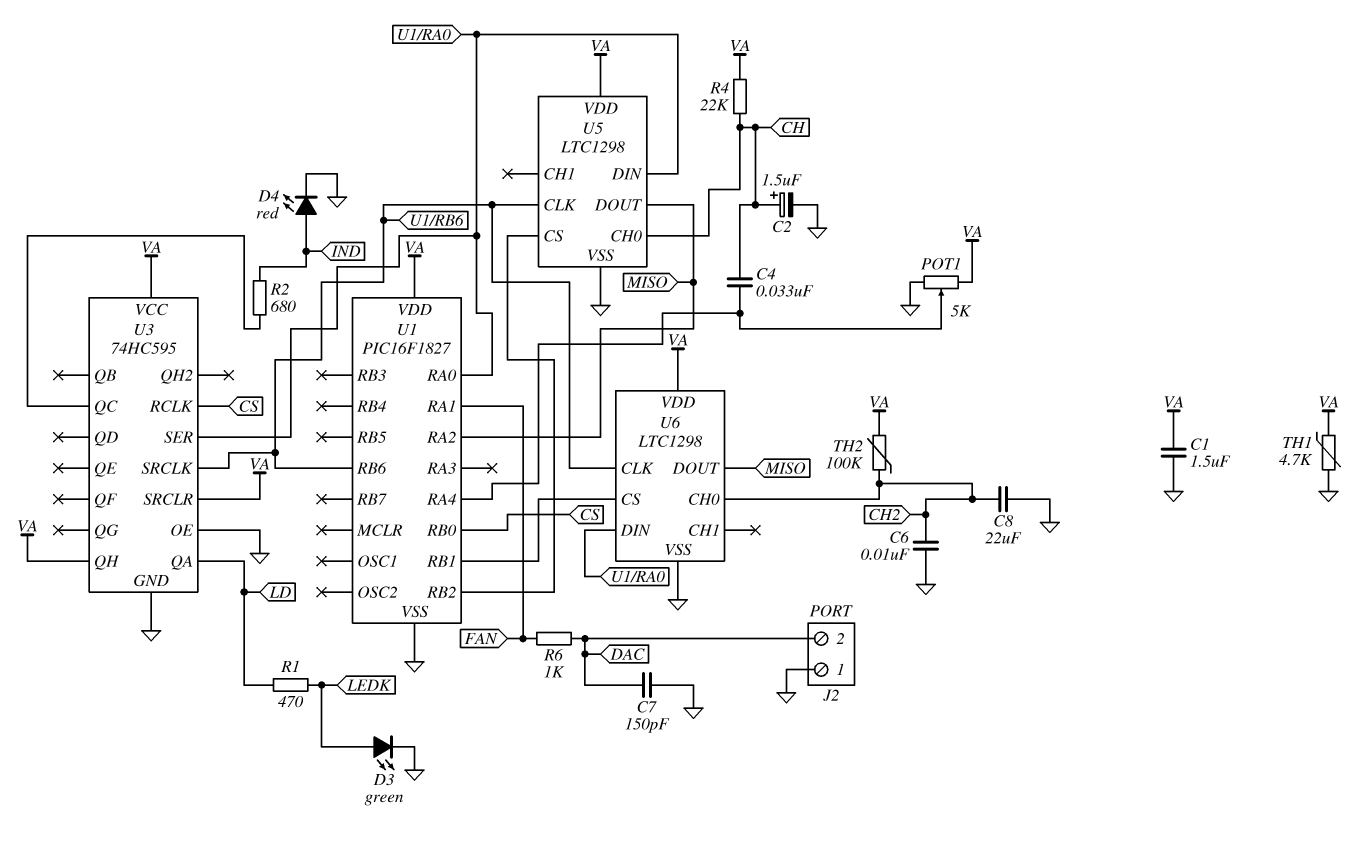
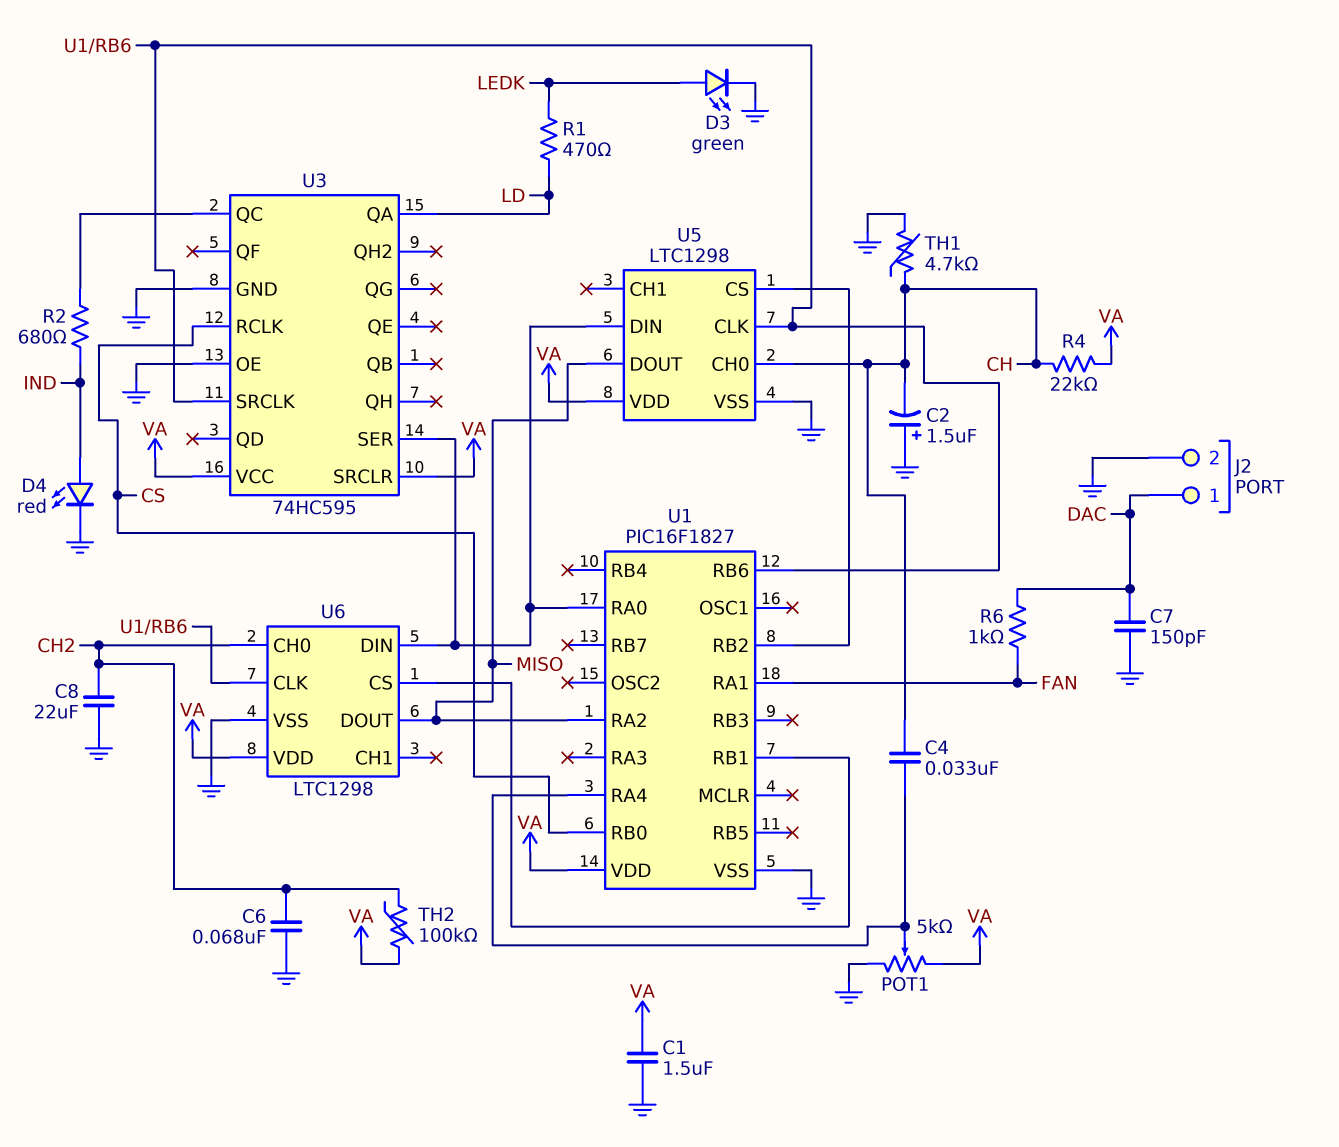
C2: 1.5uF (plus CH, minus GND) -> 1.5uF (plus GND, minus CH)
C6: 10nF (CH2, GND) -> 68nF (CH2, GND)
J2 pin 1: GND -> DAC
J2 pin 2: DAC -> GND
TH1: 4.7k (GND, VA) -> 4.7k (CH, GND)
U3 pin QH: VA -> none

